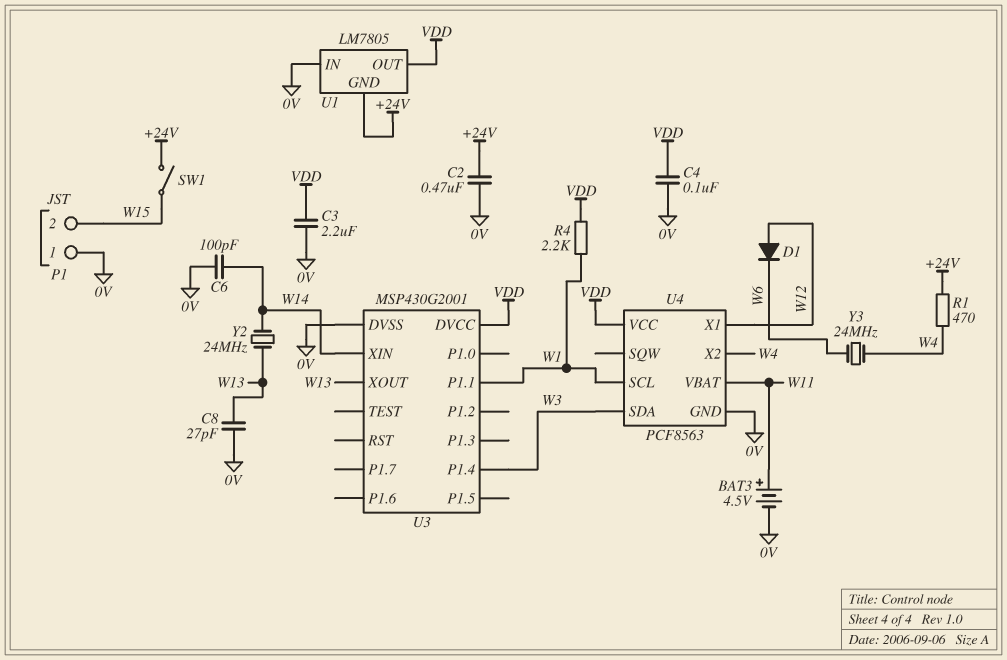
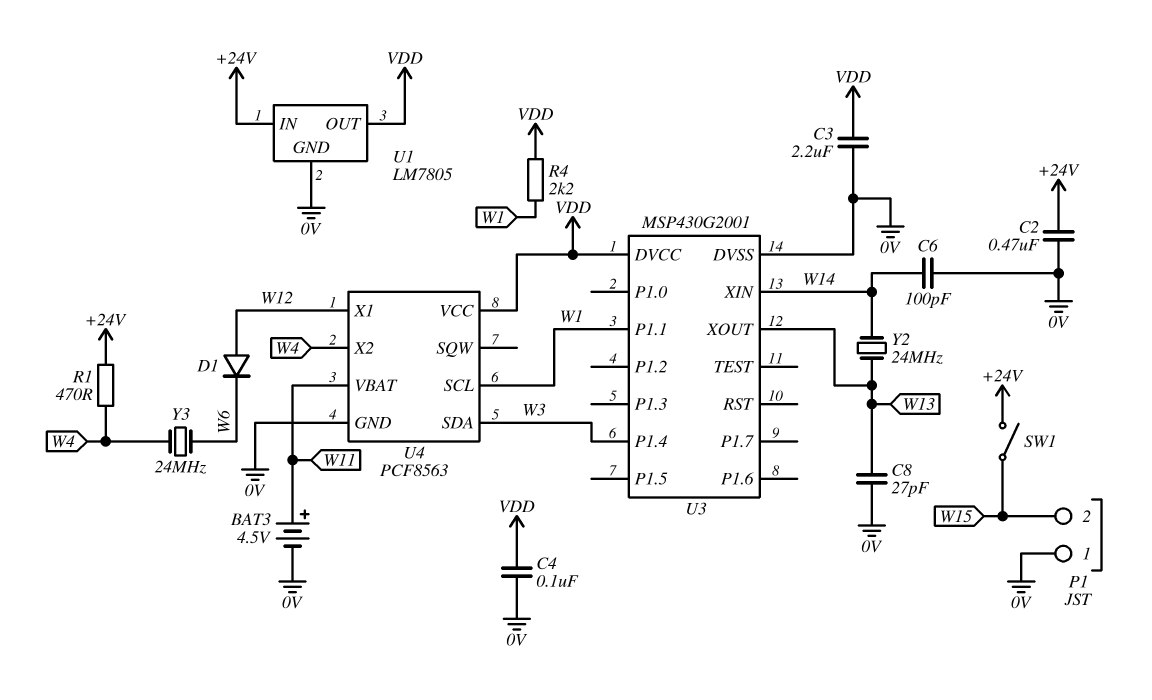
U1 pin GND: +24V -> 0V
U1 pin IN: 0V -> +24V

